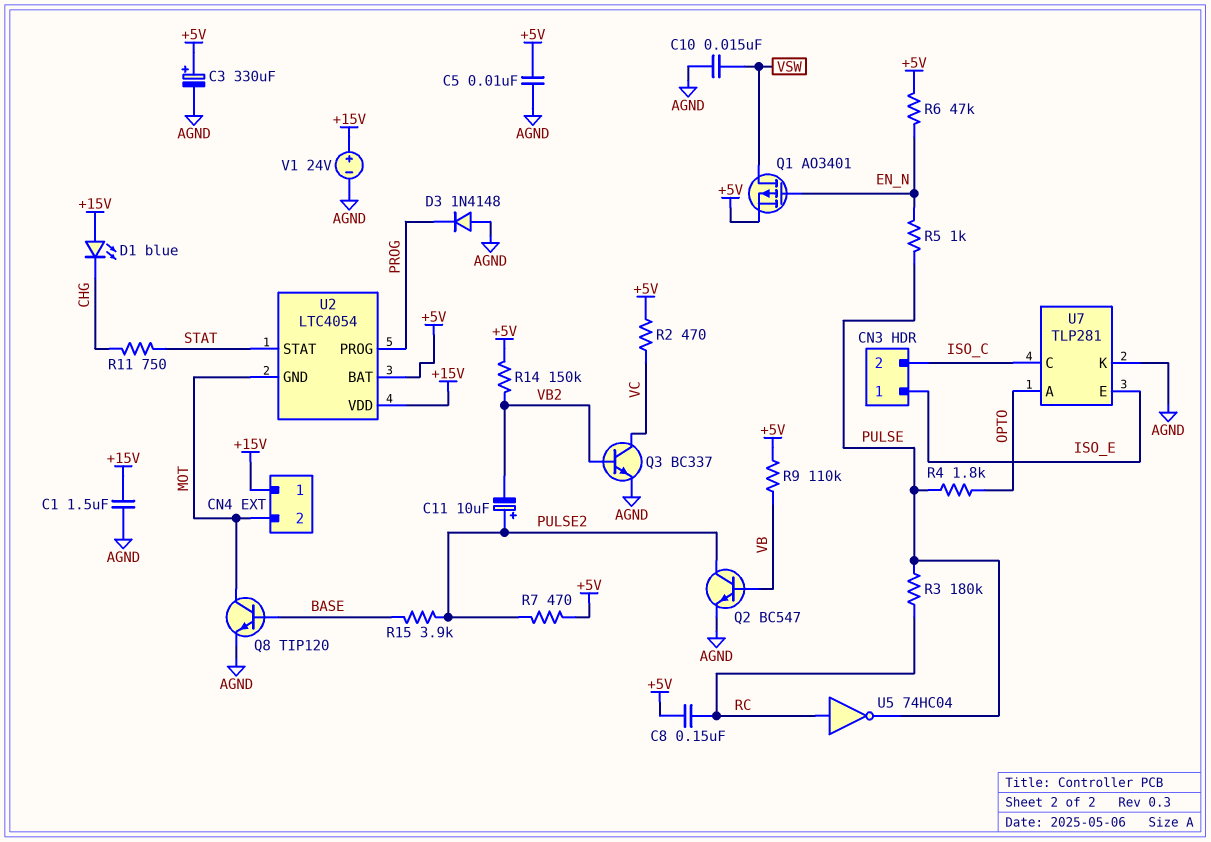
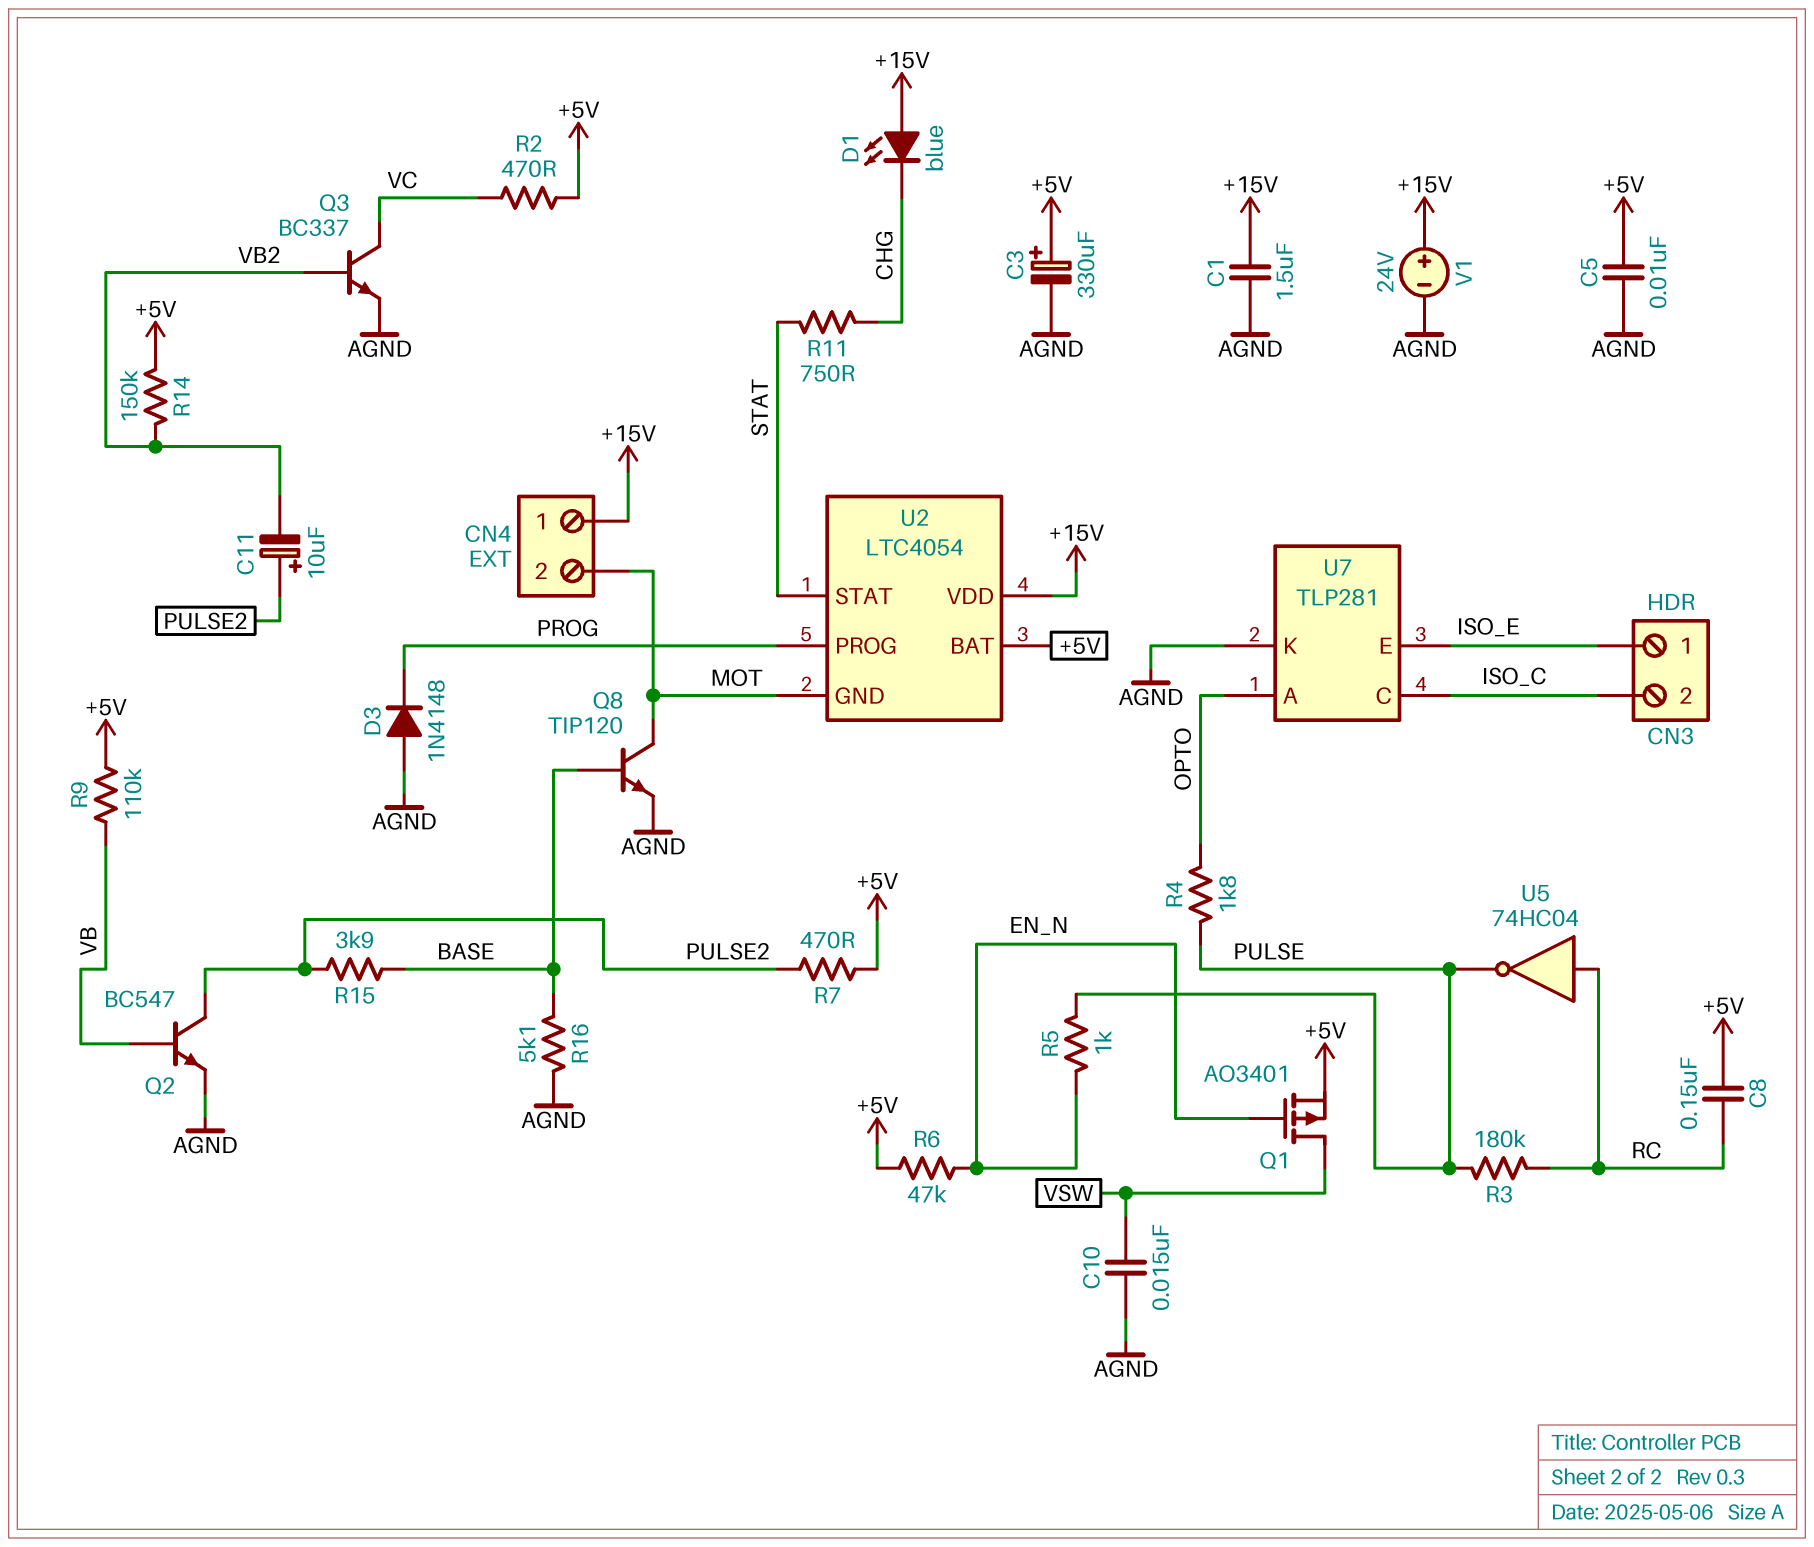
R16: none -> 5.1k (AGND, BASE)

